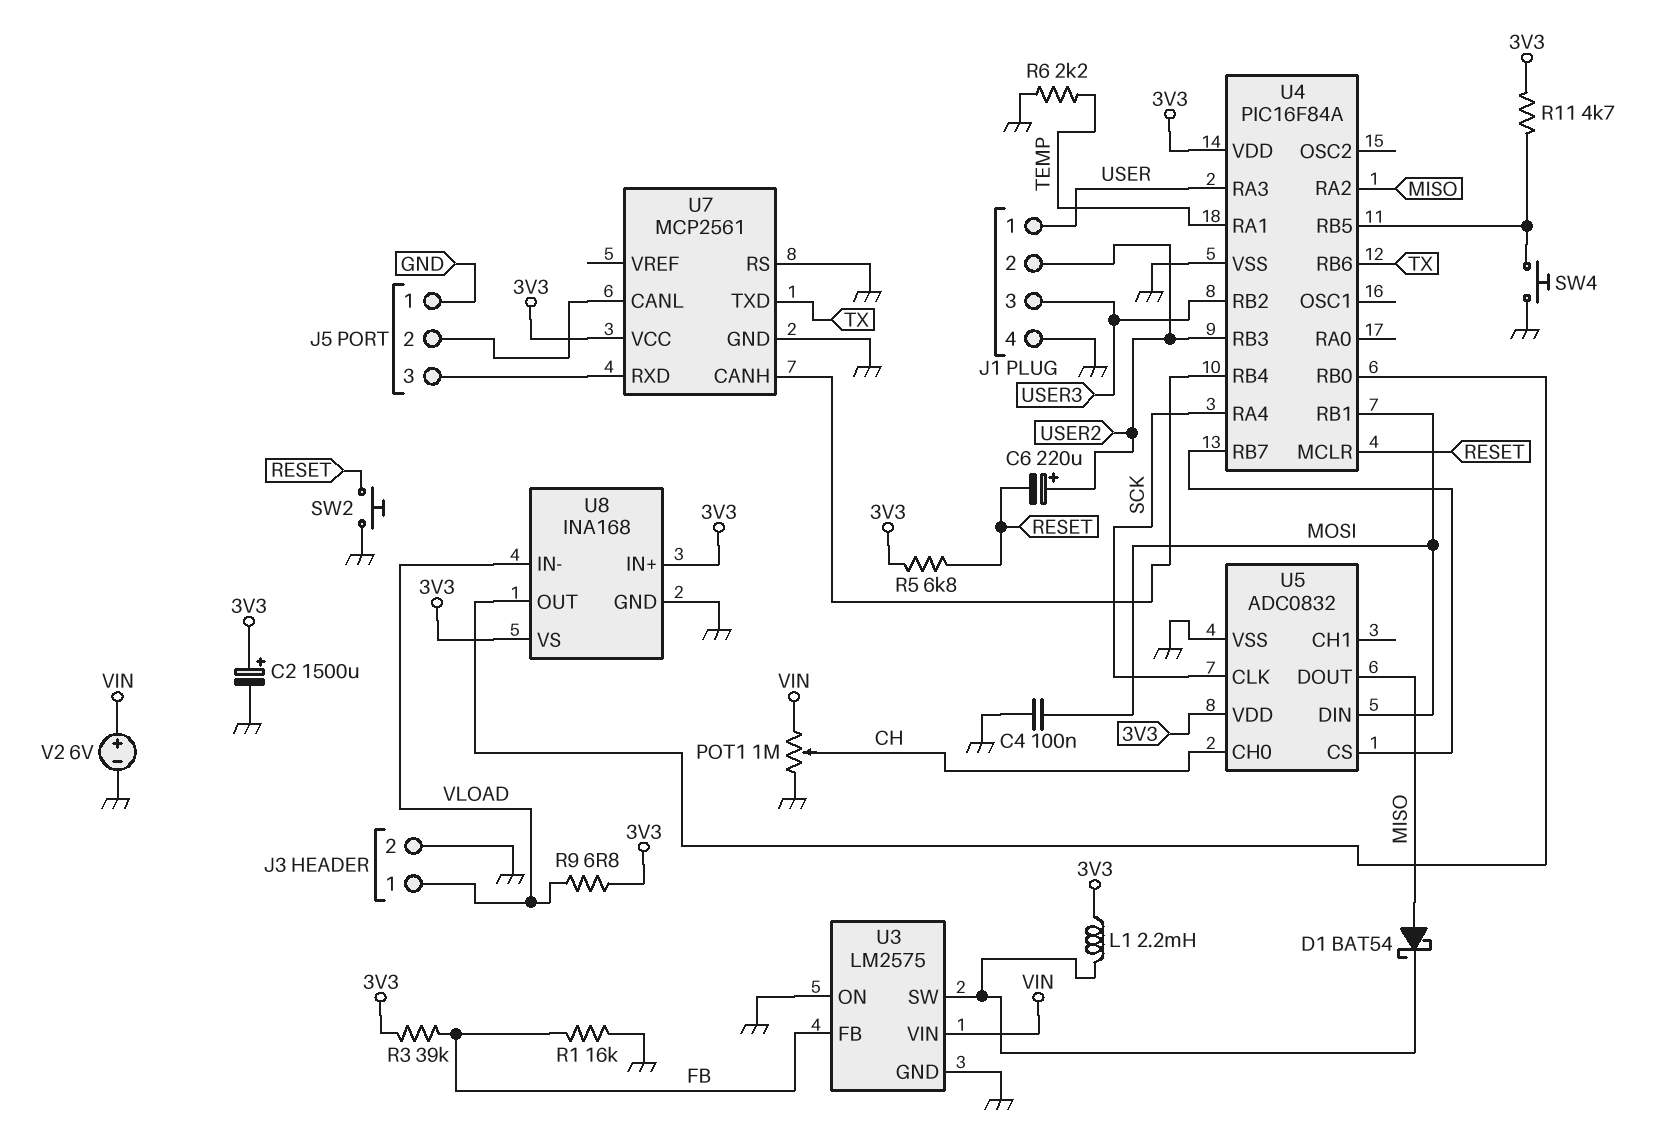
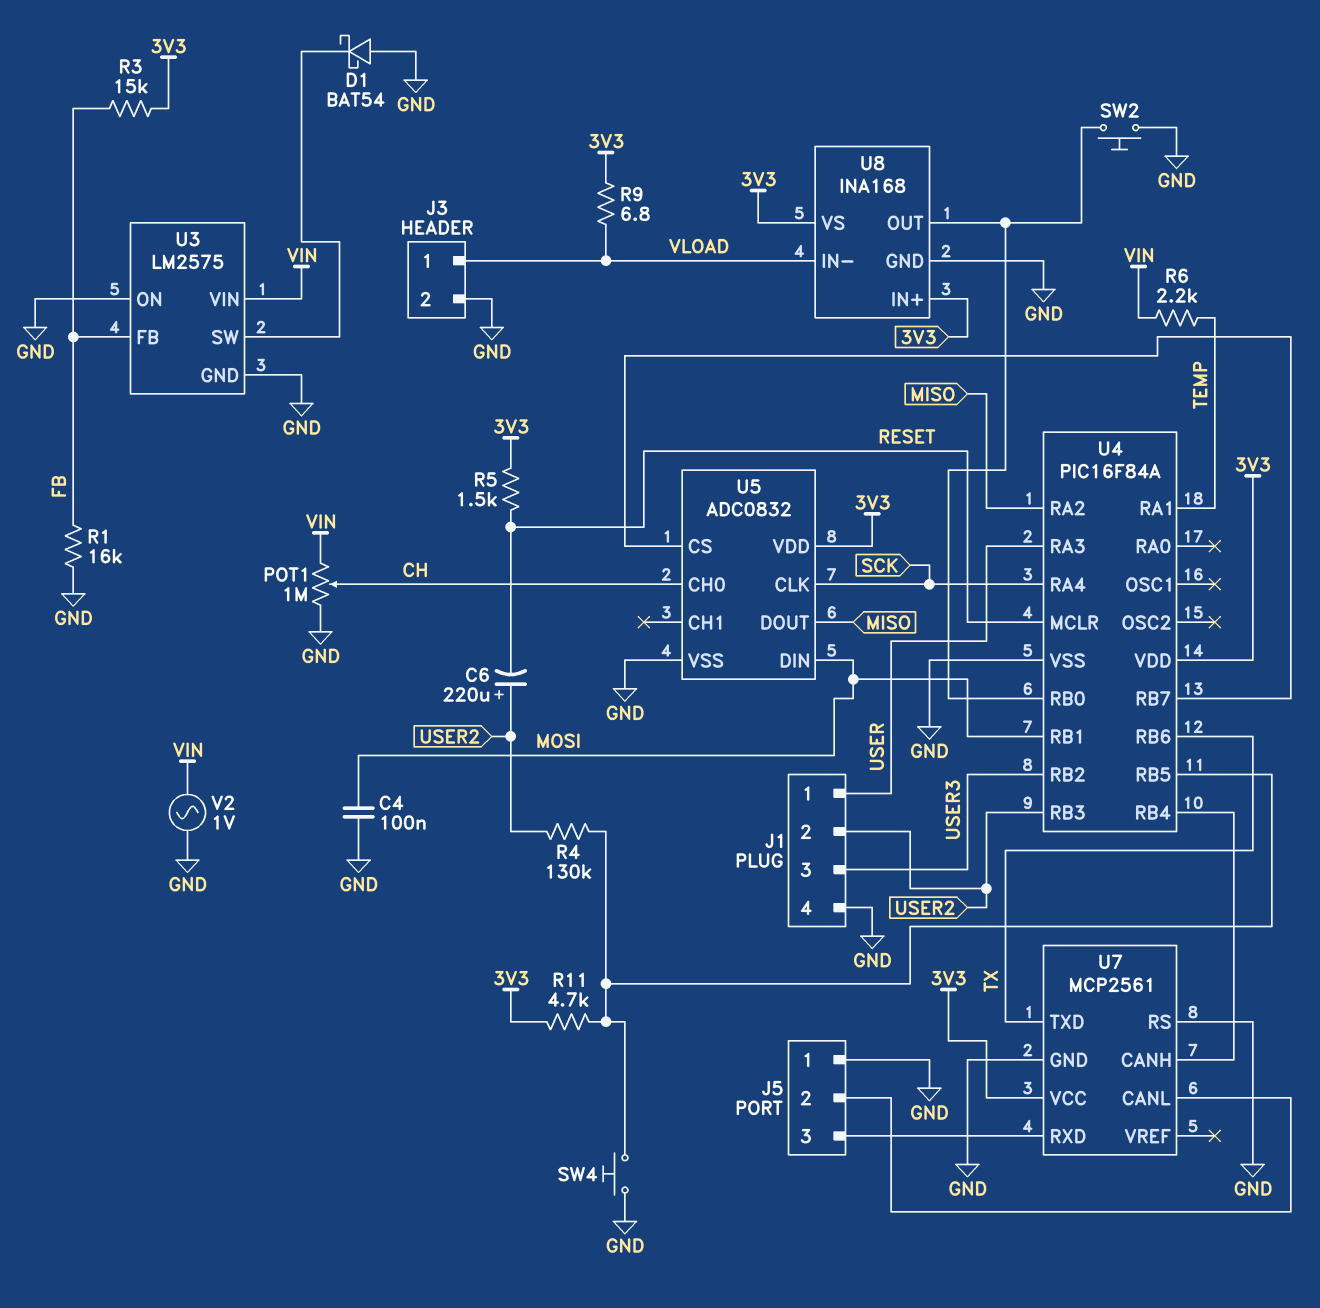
C2: 1500uF (plus 3V3, minus GND) -> none
D1: schottky BAT54 (A MISO, K U3/SW) -> schottky BAT54 (A GND, K U3/SW)
L1: 2.2mH (3V3, U3/SW) -> none
R3: 39k (3V3, FB) -> 15k (3V3, FB)
R4: none -> 130k (U4/RB5, USER2)
R5: 6.8k (3V3, RESET) -> 1.5k (3V3, RESET)
R6: 2.2k (GND, TEMP) -> 2.2k (TEMP, VIN)
SW2: button (GND, RESET) -> button (GND, U4/RB0)
V2: 6V (plus VIN, minus GND) -> AC 1V (GND, VIN)

